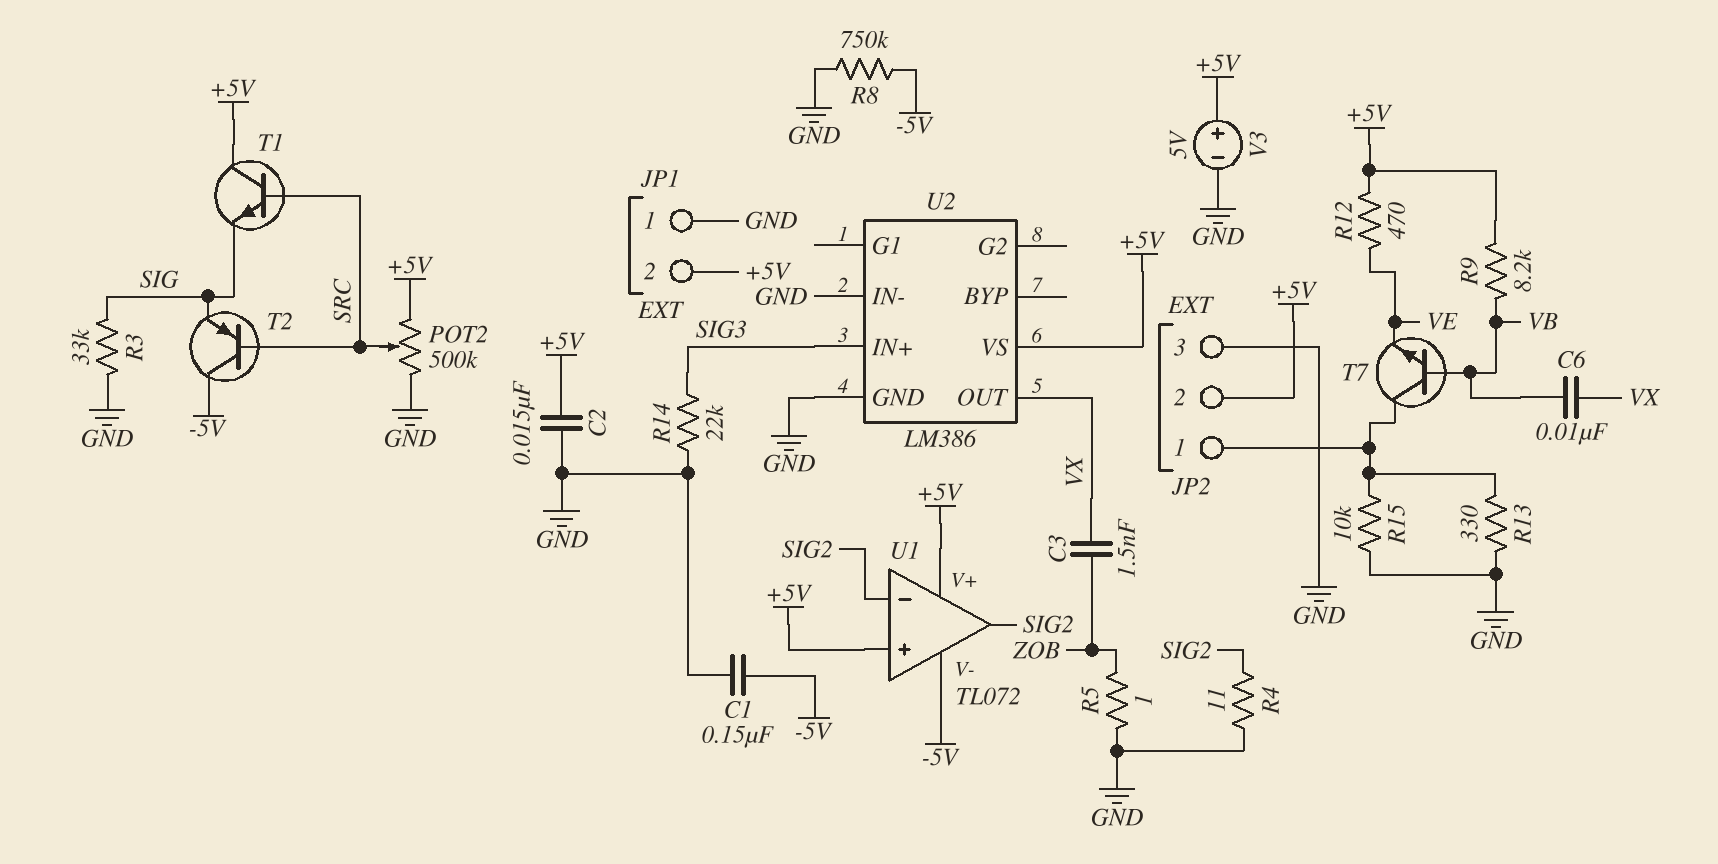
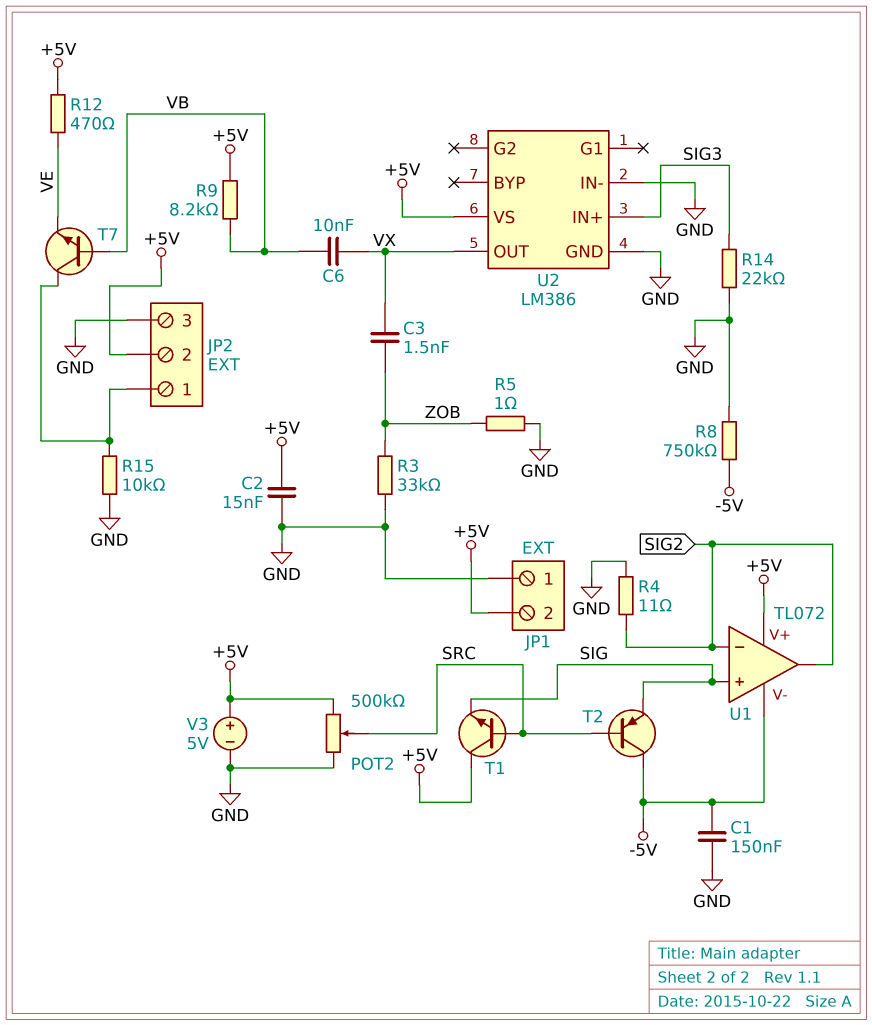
R3: 33k (GND, SIG) -> 33k (GND, ZOB)
R13: 330 (GND, JP2/1) -> none
U1 pin in+: +5V -> SIG

